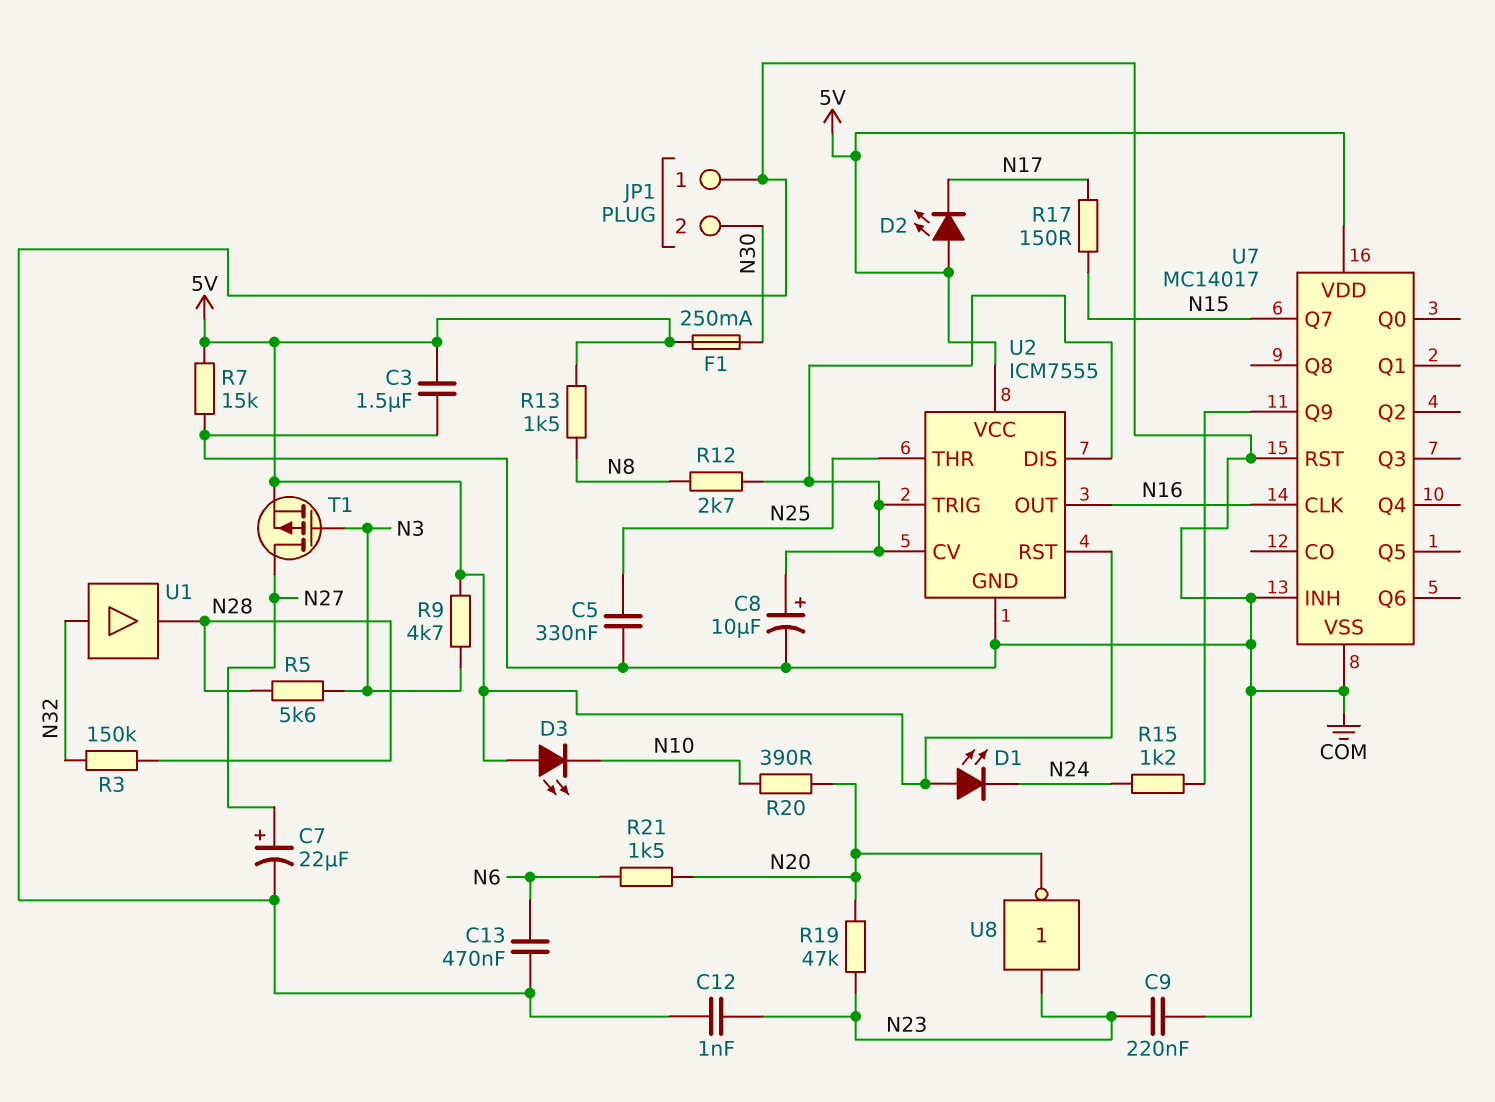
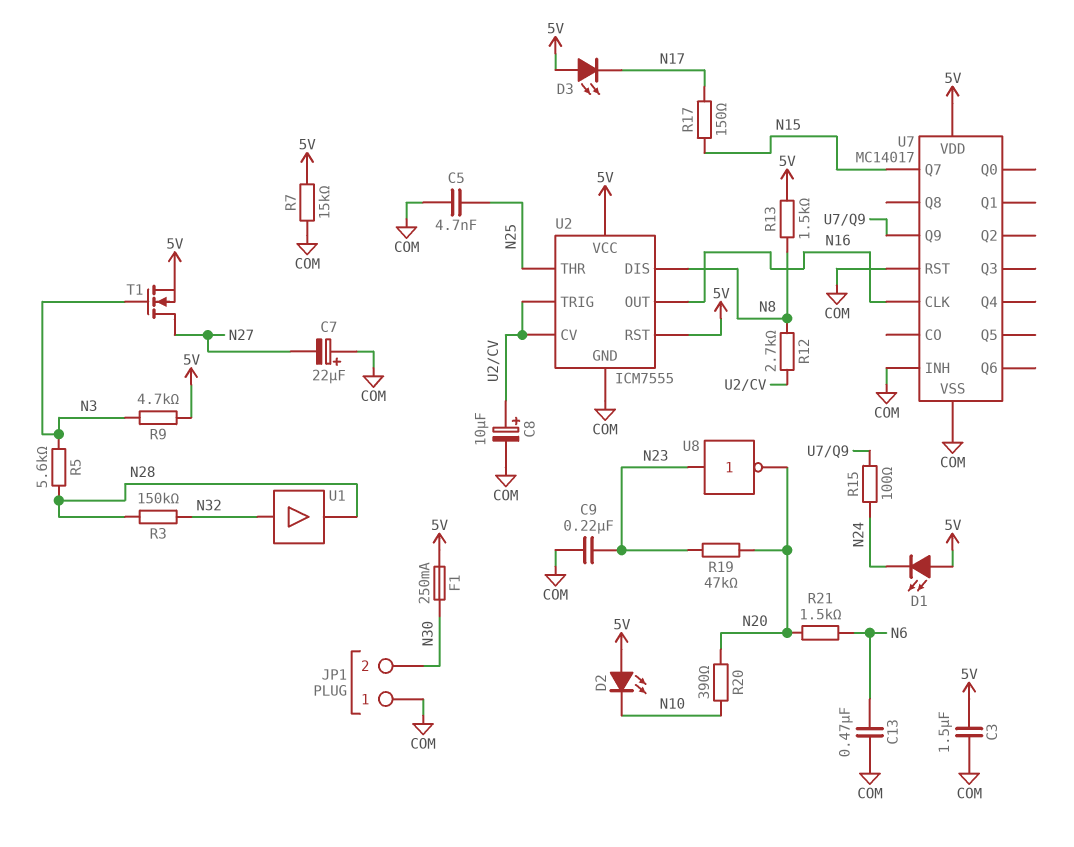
C5: 330nF (COM, N25) -> 4.7nF (COM, N25)
C7: 22uF (plus N27, minus COM) -> 22uF (plus COM, minus N27)
C12: 1nF (COM, N23) -> none
D2: LED (A 5V, K N17) -> LED (A 5V, K N10)
D3: LED (A 5V, K N10) -> LED (A 5V, K N17)
R15: 1.2k (N24, U7/Q9) -> 100 (N24, U7/Q9)
T1: PMOS (G N3, D N27, S 5V) -> NMOS (G N3, D N27, S 5V)
U2 pin DIS: U2/CV -> N8

